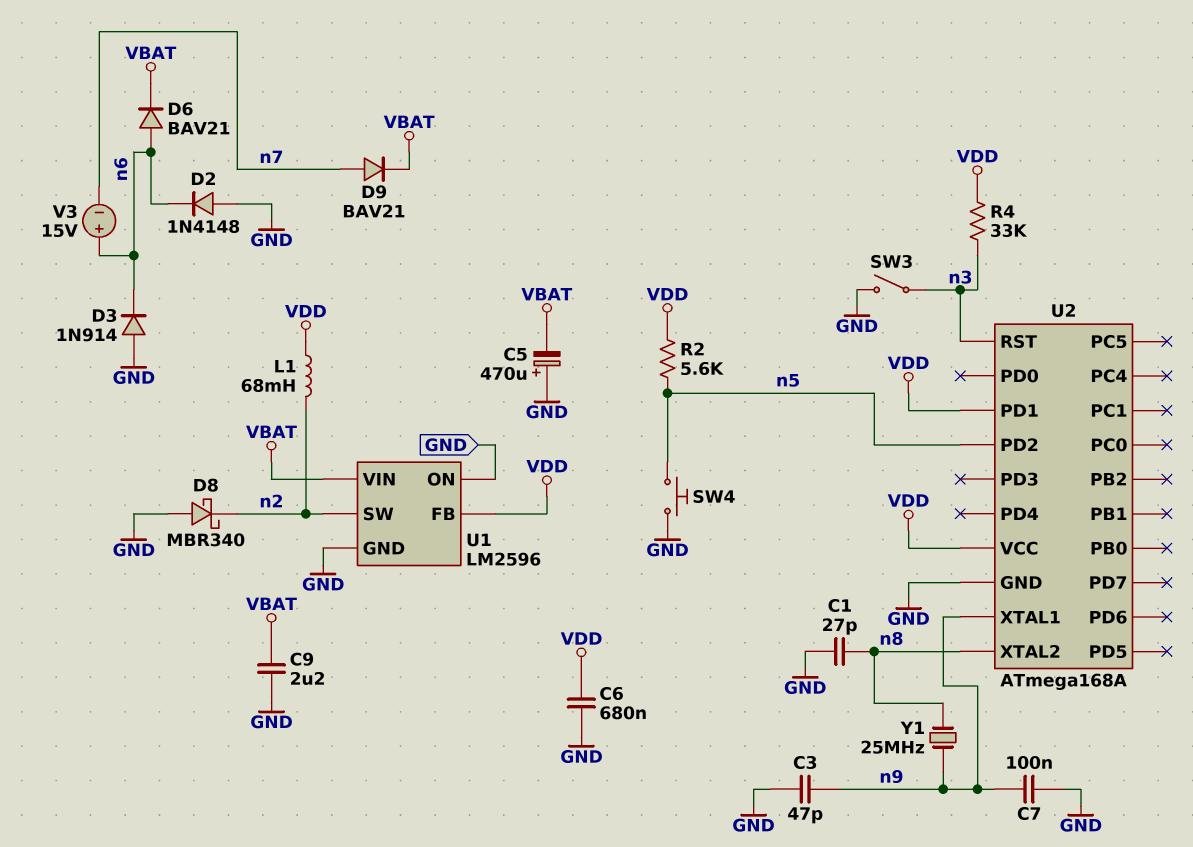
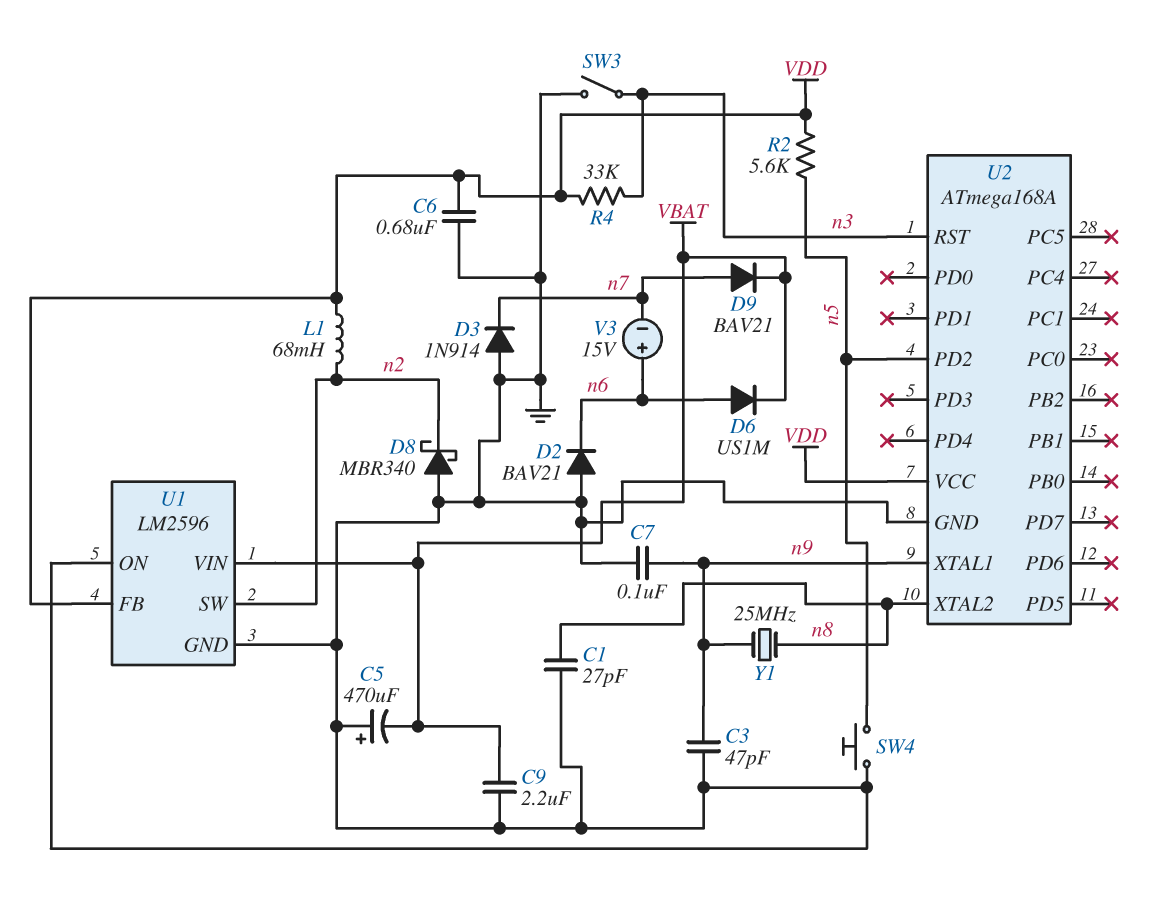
D2: diode 1N4148 (A GND, K n6) -> diode BAV21 (A GND, K n6)
D3: diode 1N914 (A GND, K n6) -> diode 1N914 (A GND, K n7)
D6: diode BAV21 (A n6, K VBAT) -> diode US1M (A n6, K VBAT)
U2 pin PD1: VDD -> none

